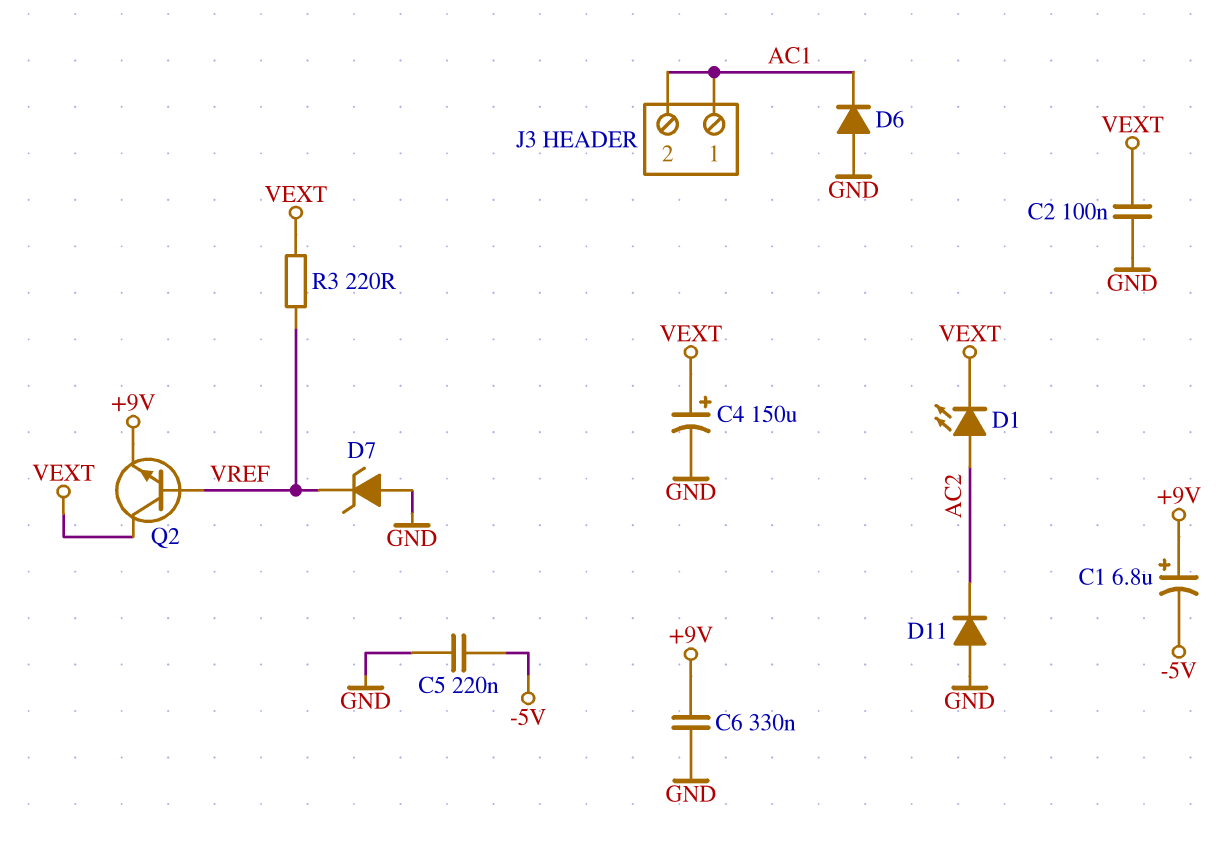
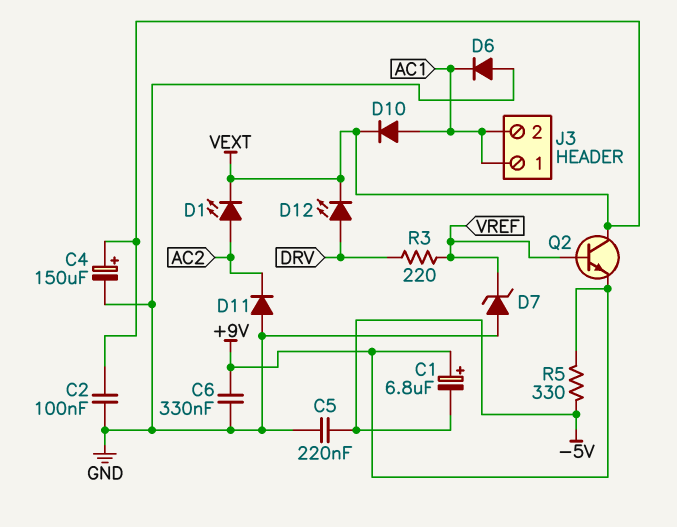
D10: none -> diode (A AC1, K VEXT)
D12: none -> LED (A DRV, K VEXT)
R3: 220 (VEXT, VREF) -> 220 (DRV, VREF)
R5: none -> 330 (+9V, -5V)

